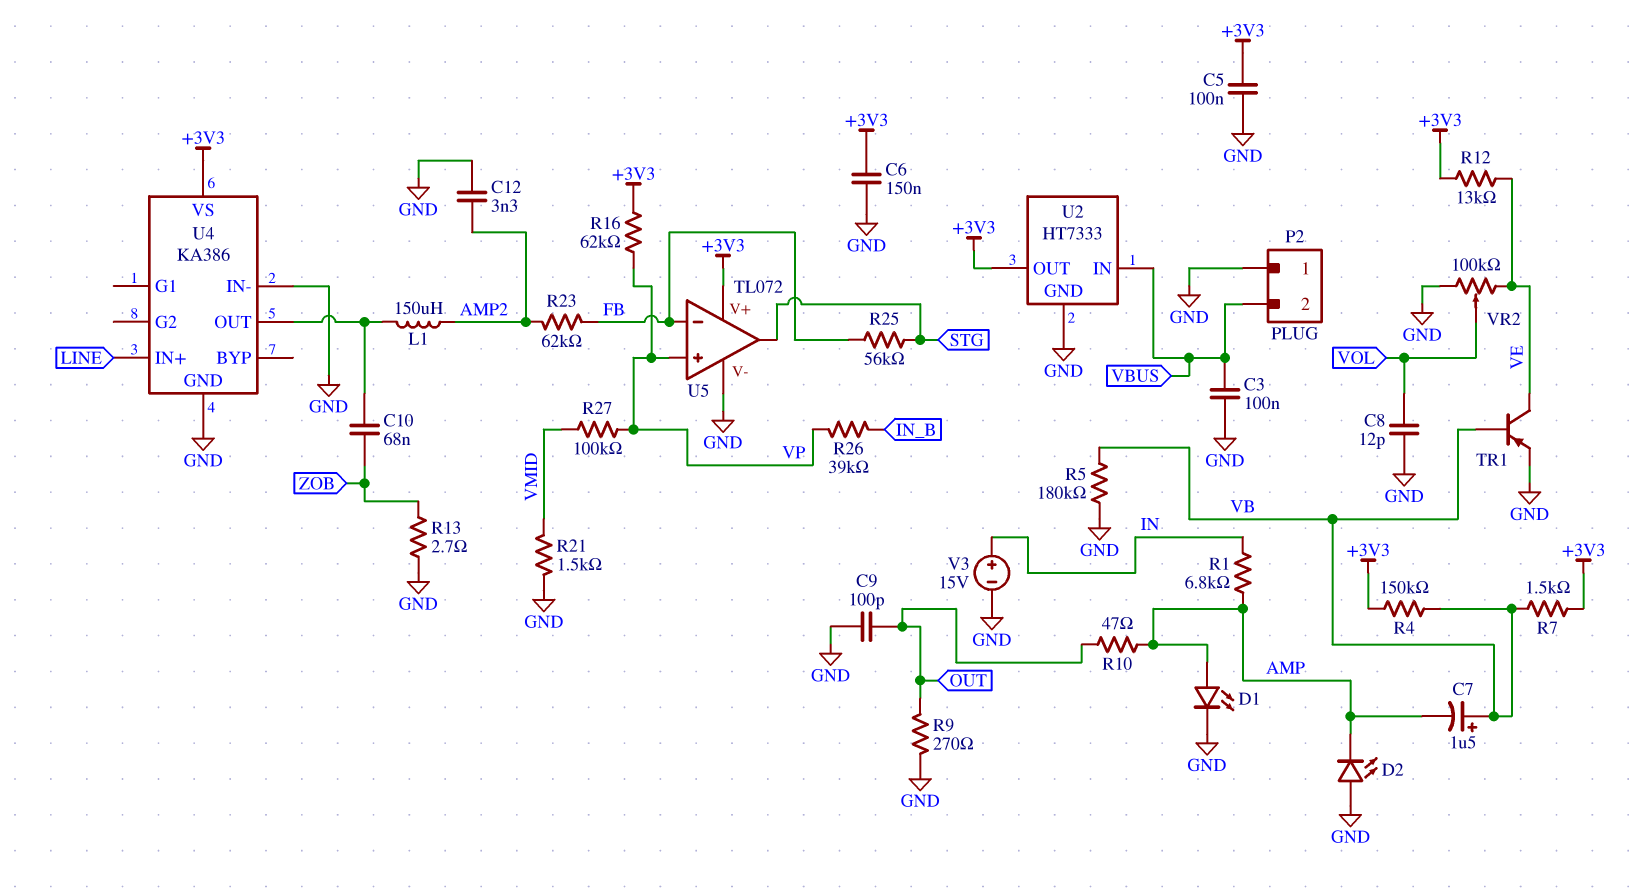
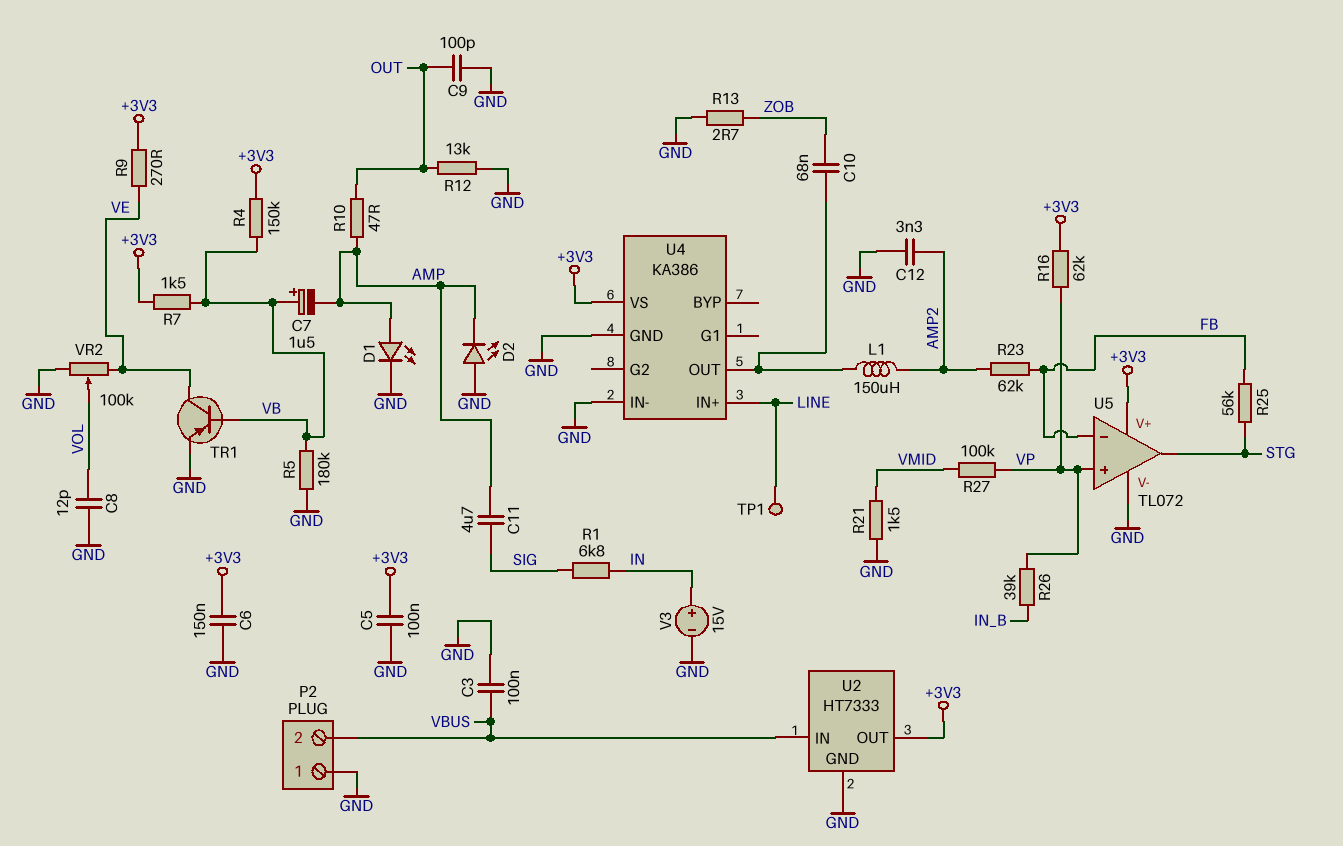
C11: none -> 4.7uF (AMP, SIG)
R1: 6.8k (AMP, IN) -> 6.8k (IN, SIG)
R9: 270 (GND, OUT) -> 270 (+3V3, VE)
R12: 13k (+3V3, VE) -> 13k (GND, OUT)
TP1: none -> test point (LINE)

